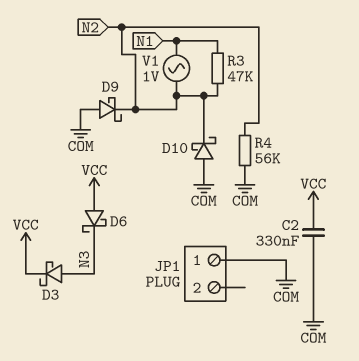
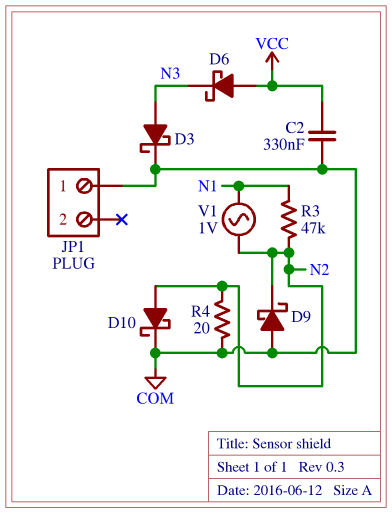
D3: schottky (A N3, K VCC) -> schottky (A N3, K COM)
D10: schottky (A COM, K N2) -> schottky (A N2, K COM)
R4: 56k (COM, N2) -> 20 (COM, N2)

